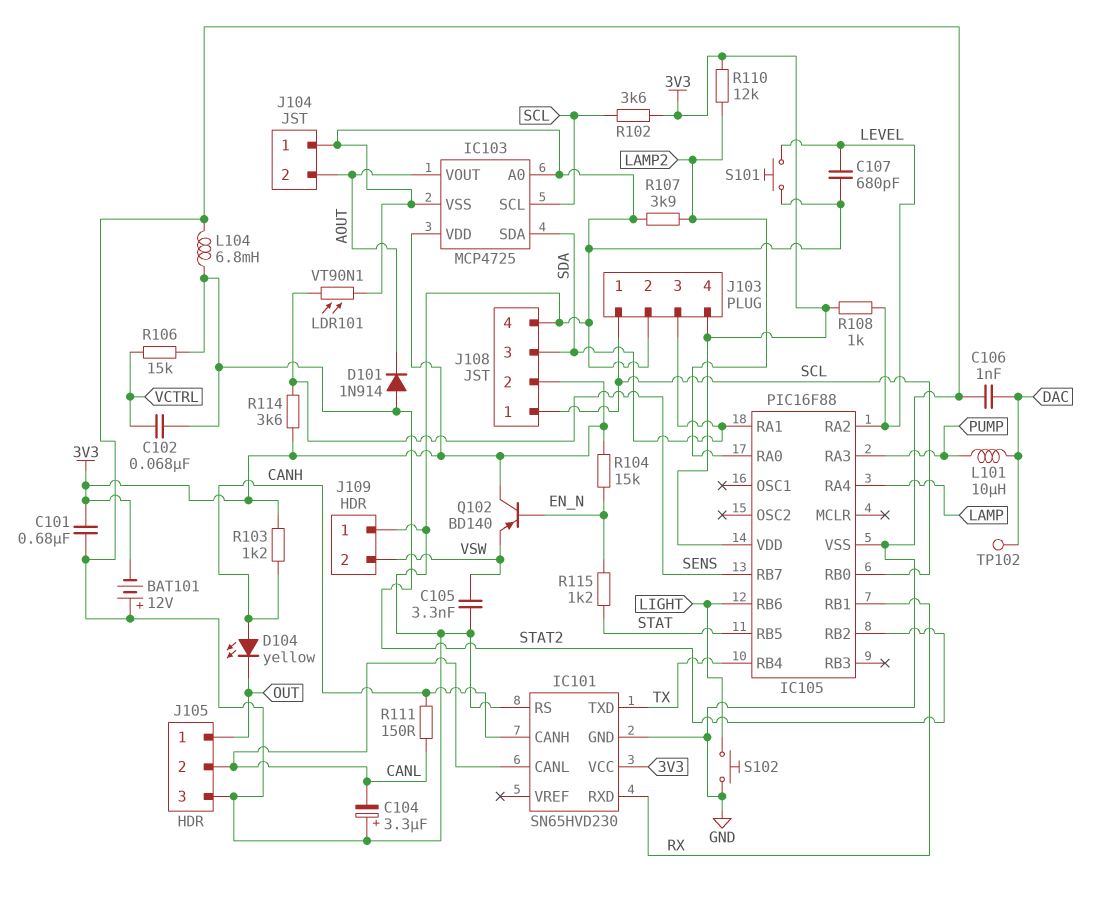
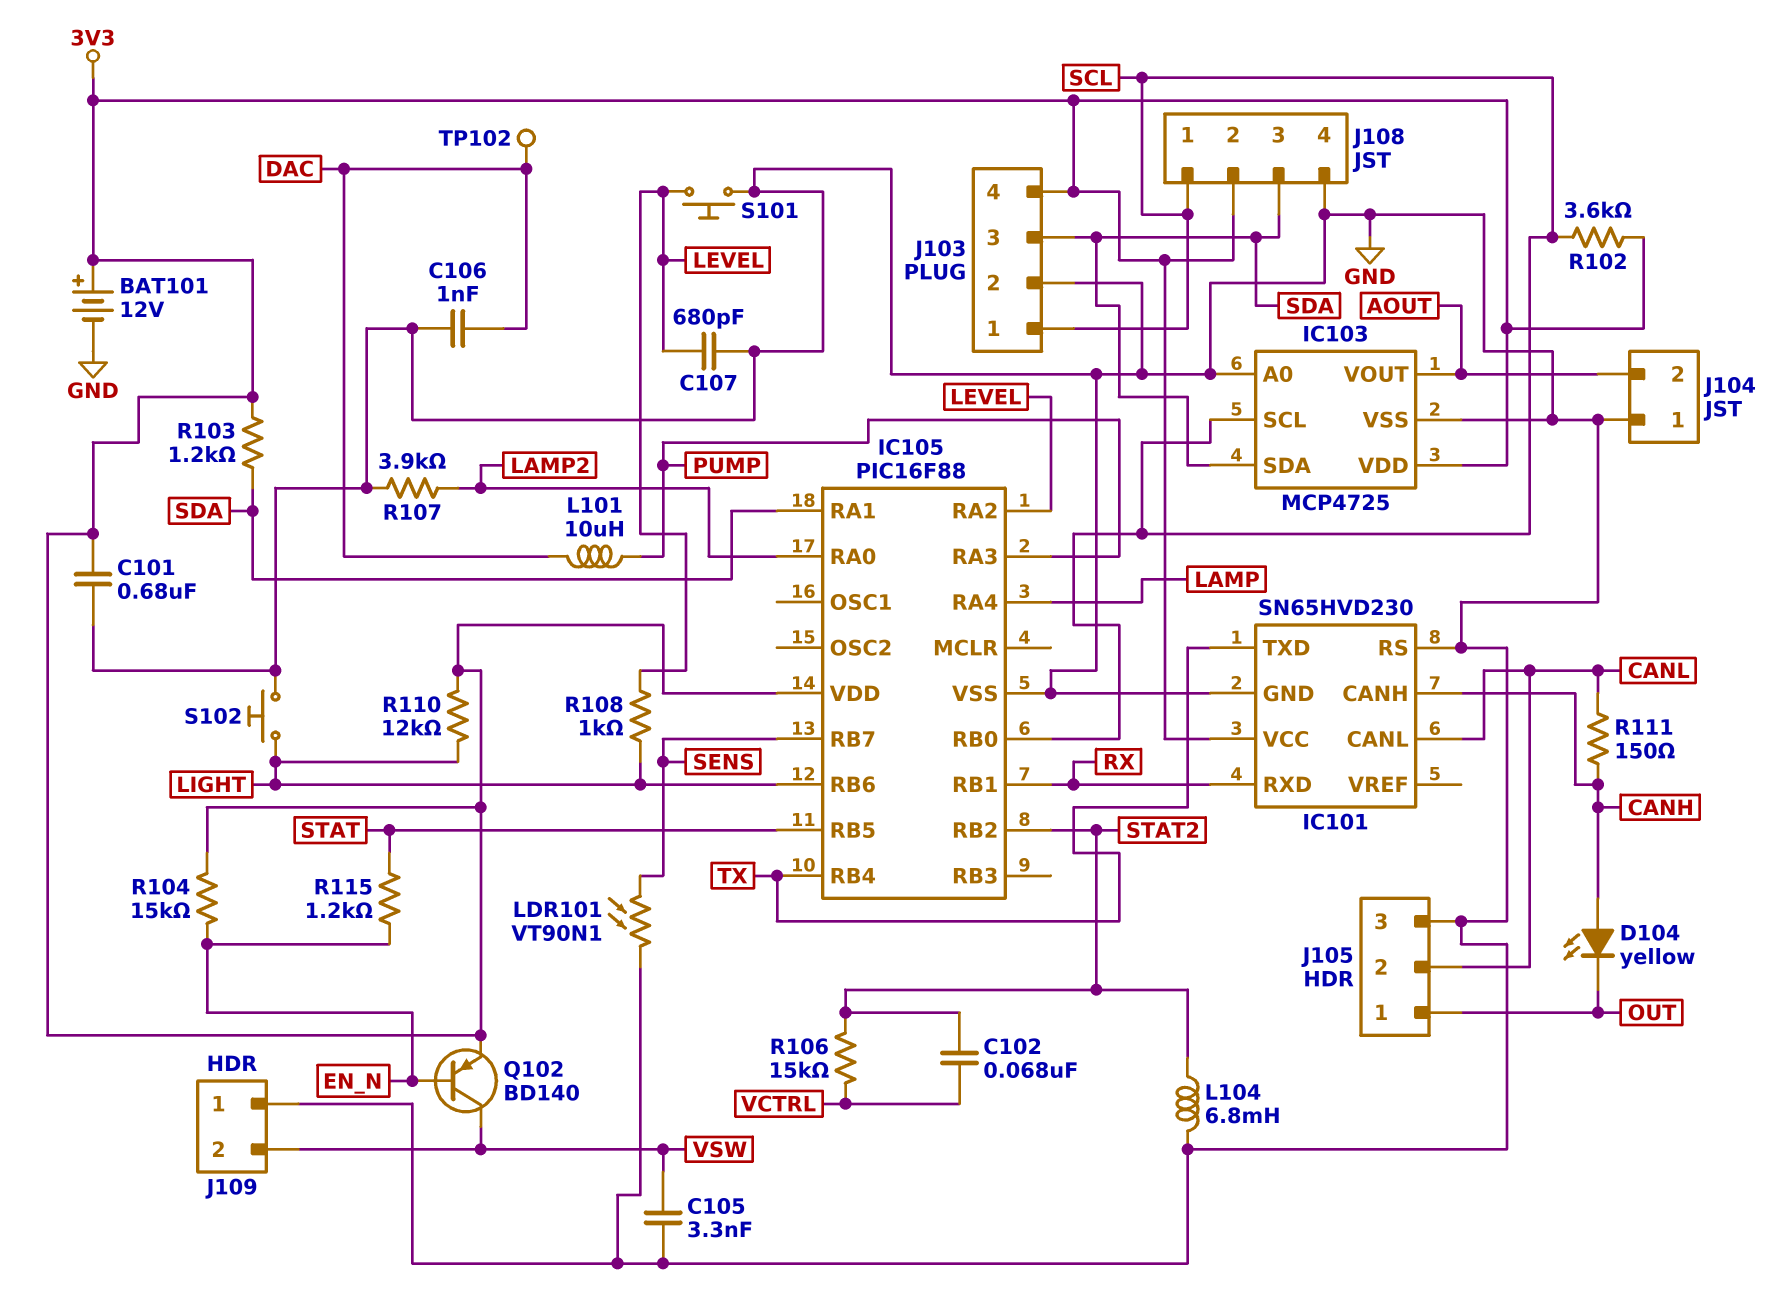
BAT101: 12V (plus GND, minus 3V3) -> 12V (plus 3V3, minus GND)
C104: 3.3uF (plus GND, minus CANL) -> none
D101: diode 1N914 (A STAT2, K AOUT) -> none
Q102: PNP BD140 (B EN_N, C 3V3, E VSW) -> PNP BD140 (B EN_N, C VSW, E 3V3)
R103: 1.2k (3V3, CANH) -> 1.2k (3V3, SDA)
R108: 1k (3V3, LEVEL) -> 1k (LEVEL, LIGHT)
R110: 12k (3V3, LAMP2) -> 12k (3V3, LIGHT)
R114: 3.6k (3V3, SENS) -> none

